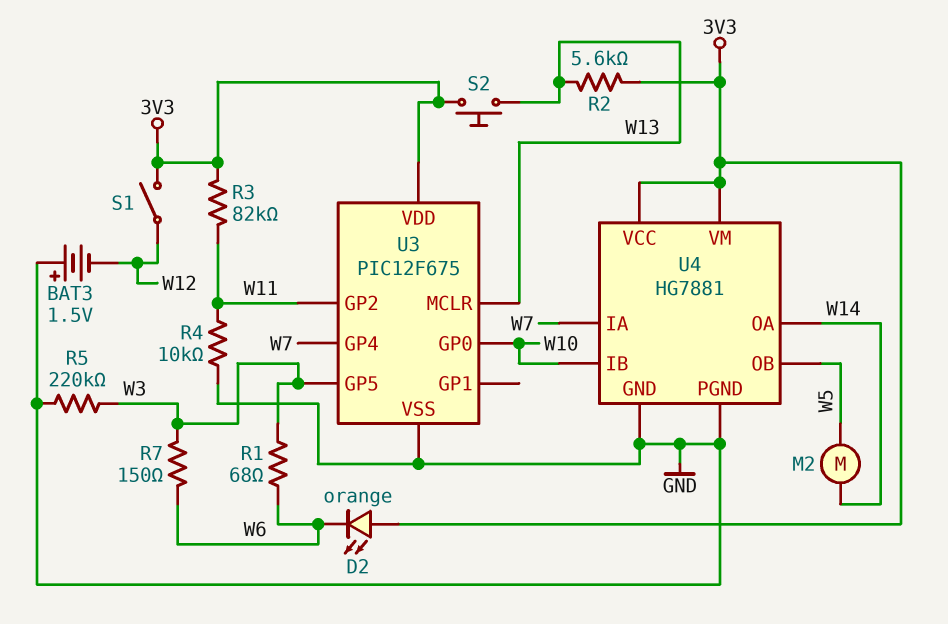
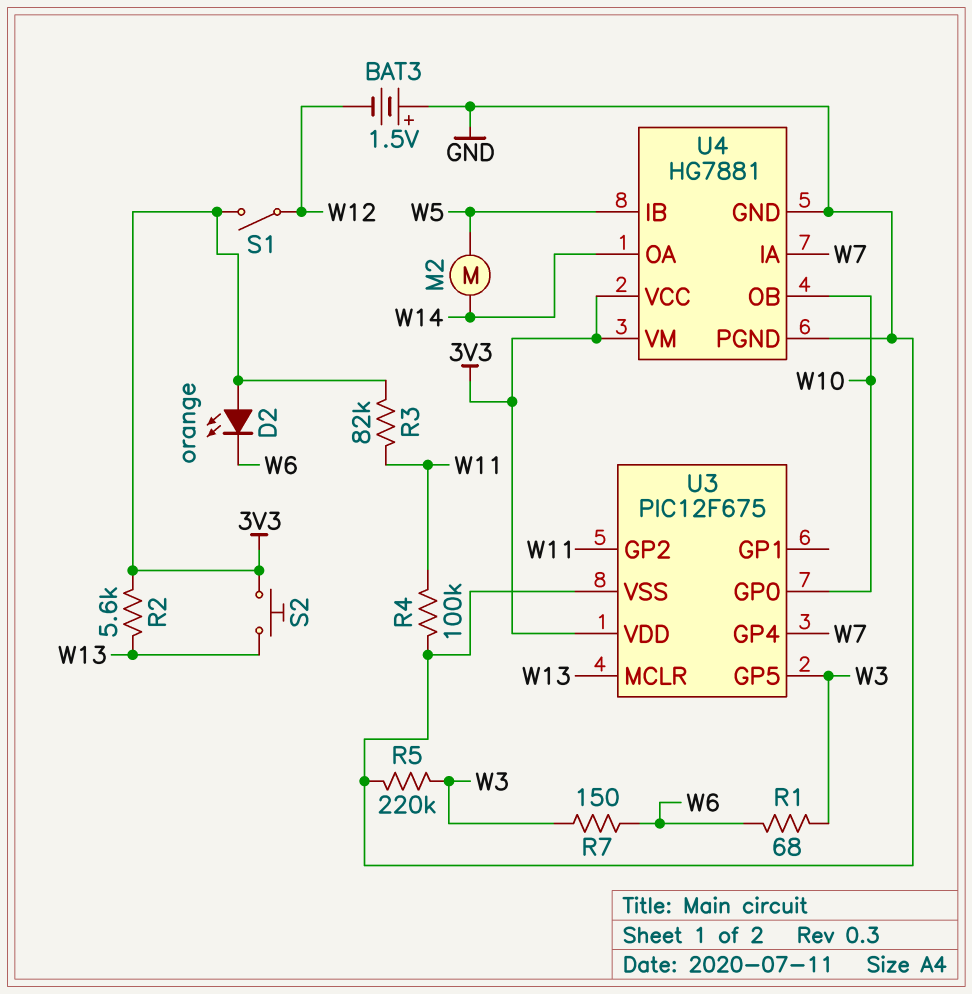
R4: 10k (GND, W11) -> 100k (GND, W11)
U4 pin IB: W10 -> W5
U4 pin OB: W5 -> W10

